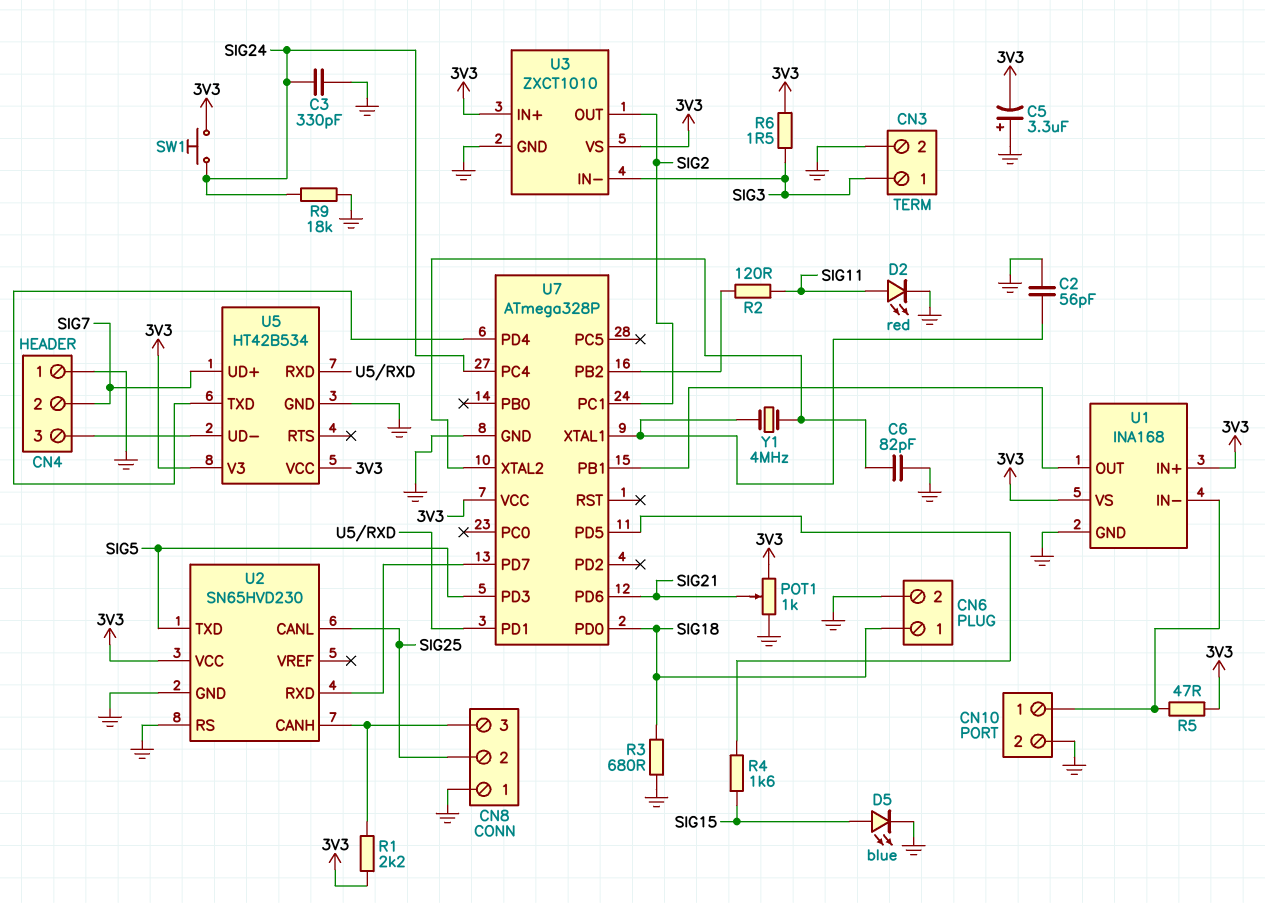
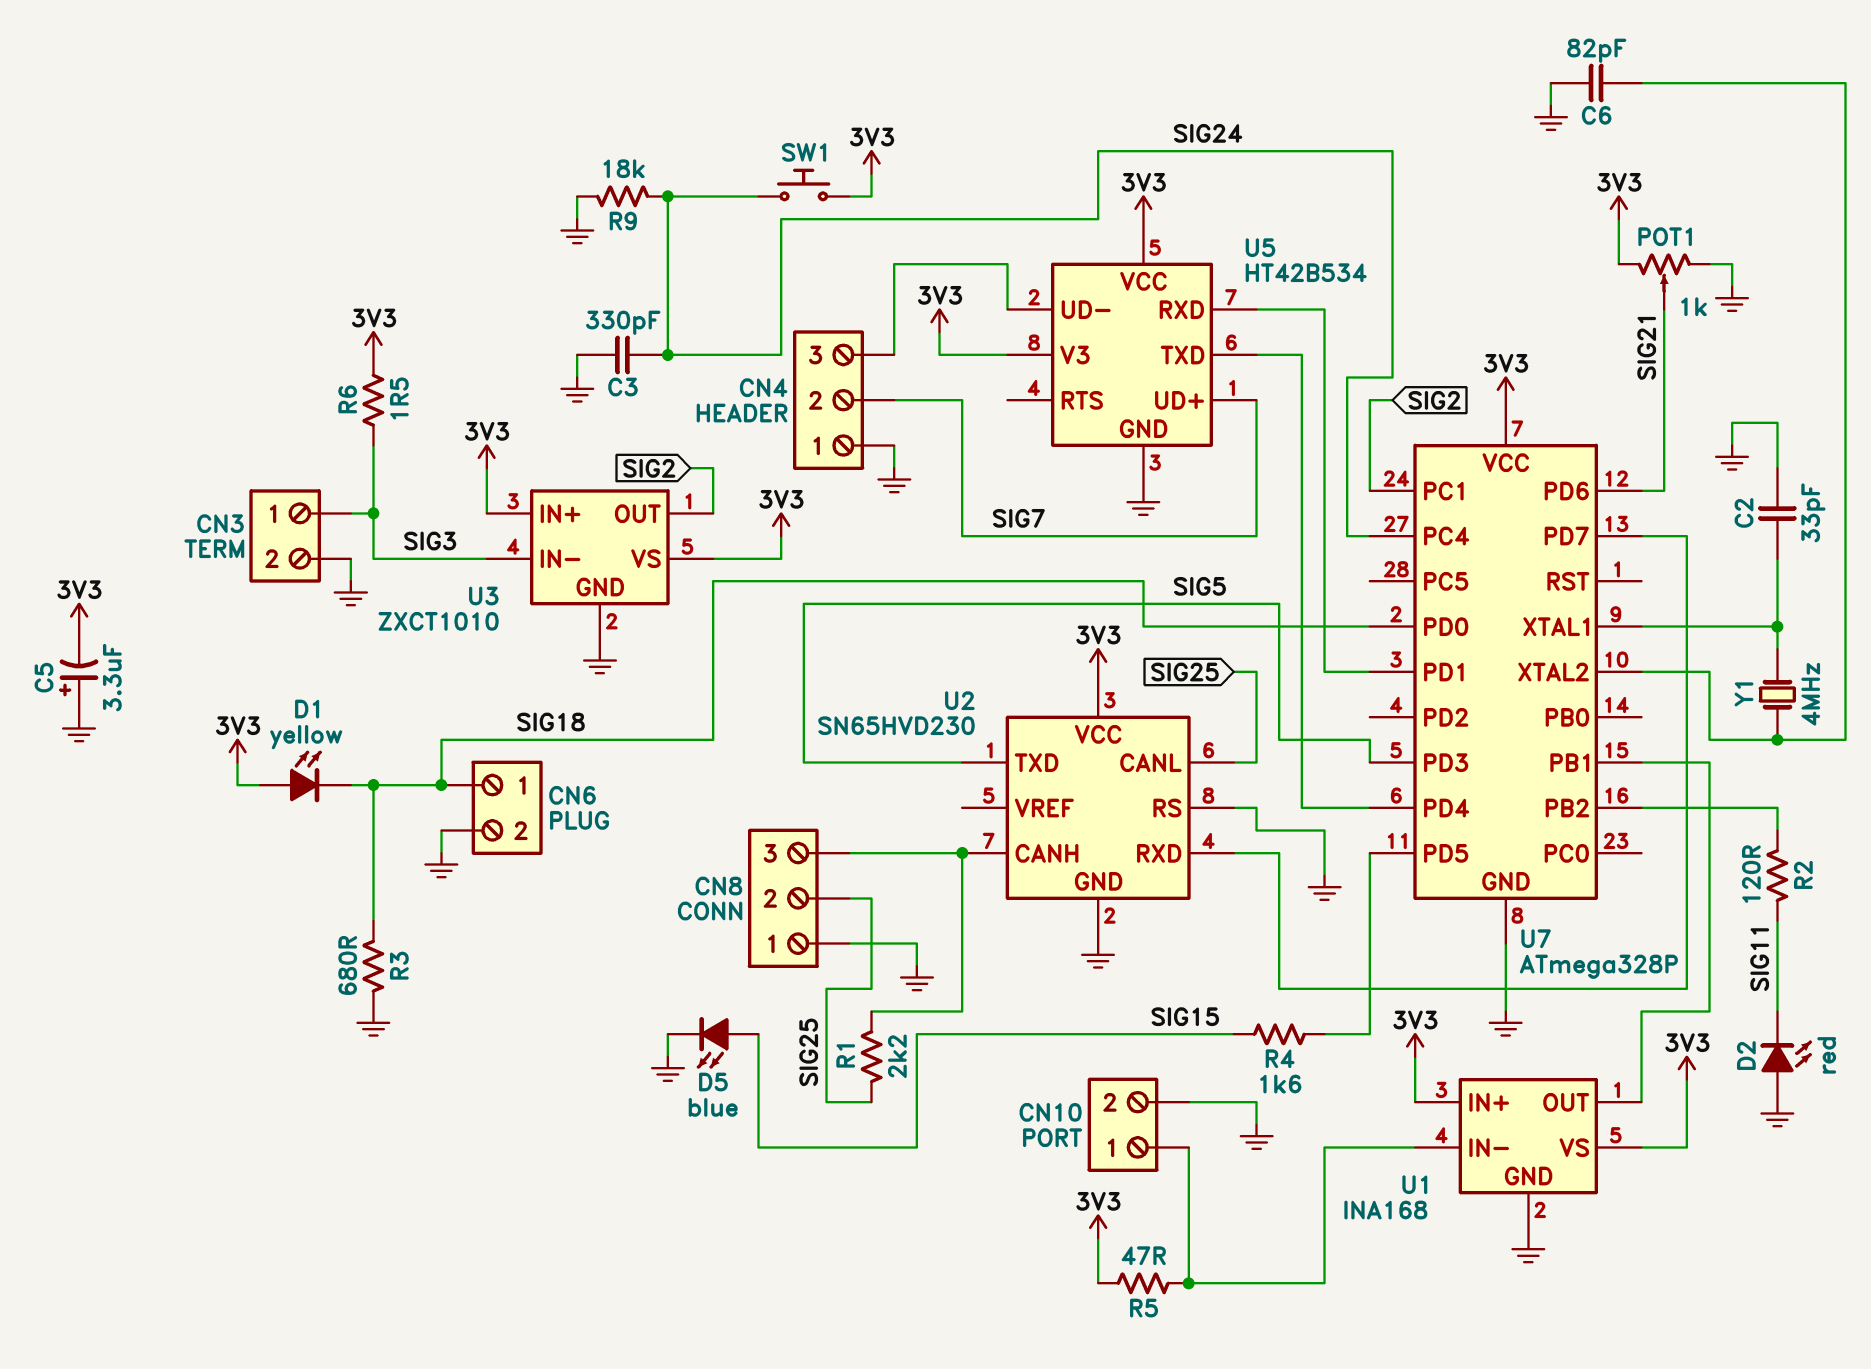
C2: 56pF (GND, U7/XTAL1) -> 33pF (GND, U7/XTAL1)
D1: none -> LED yellow (A 3V3, K SIG18)
D2: LED red (A SIG11, K GND) -> LED red (A GND, K SIG11)
R1: 2.2k (3V3, CN8/3) -> 2.2k (CN8/3, SIG25)

